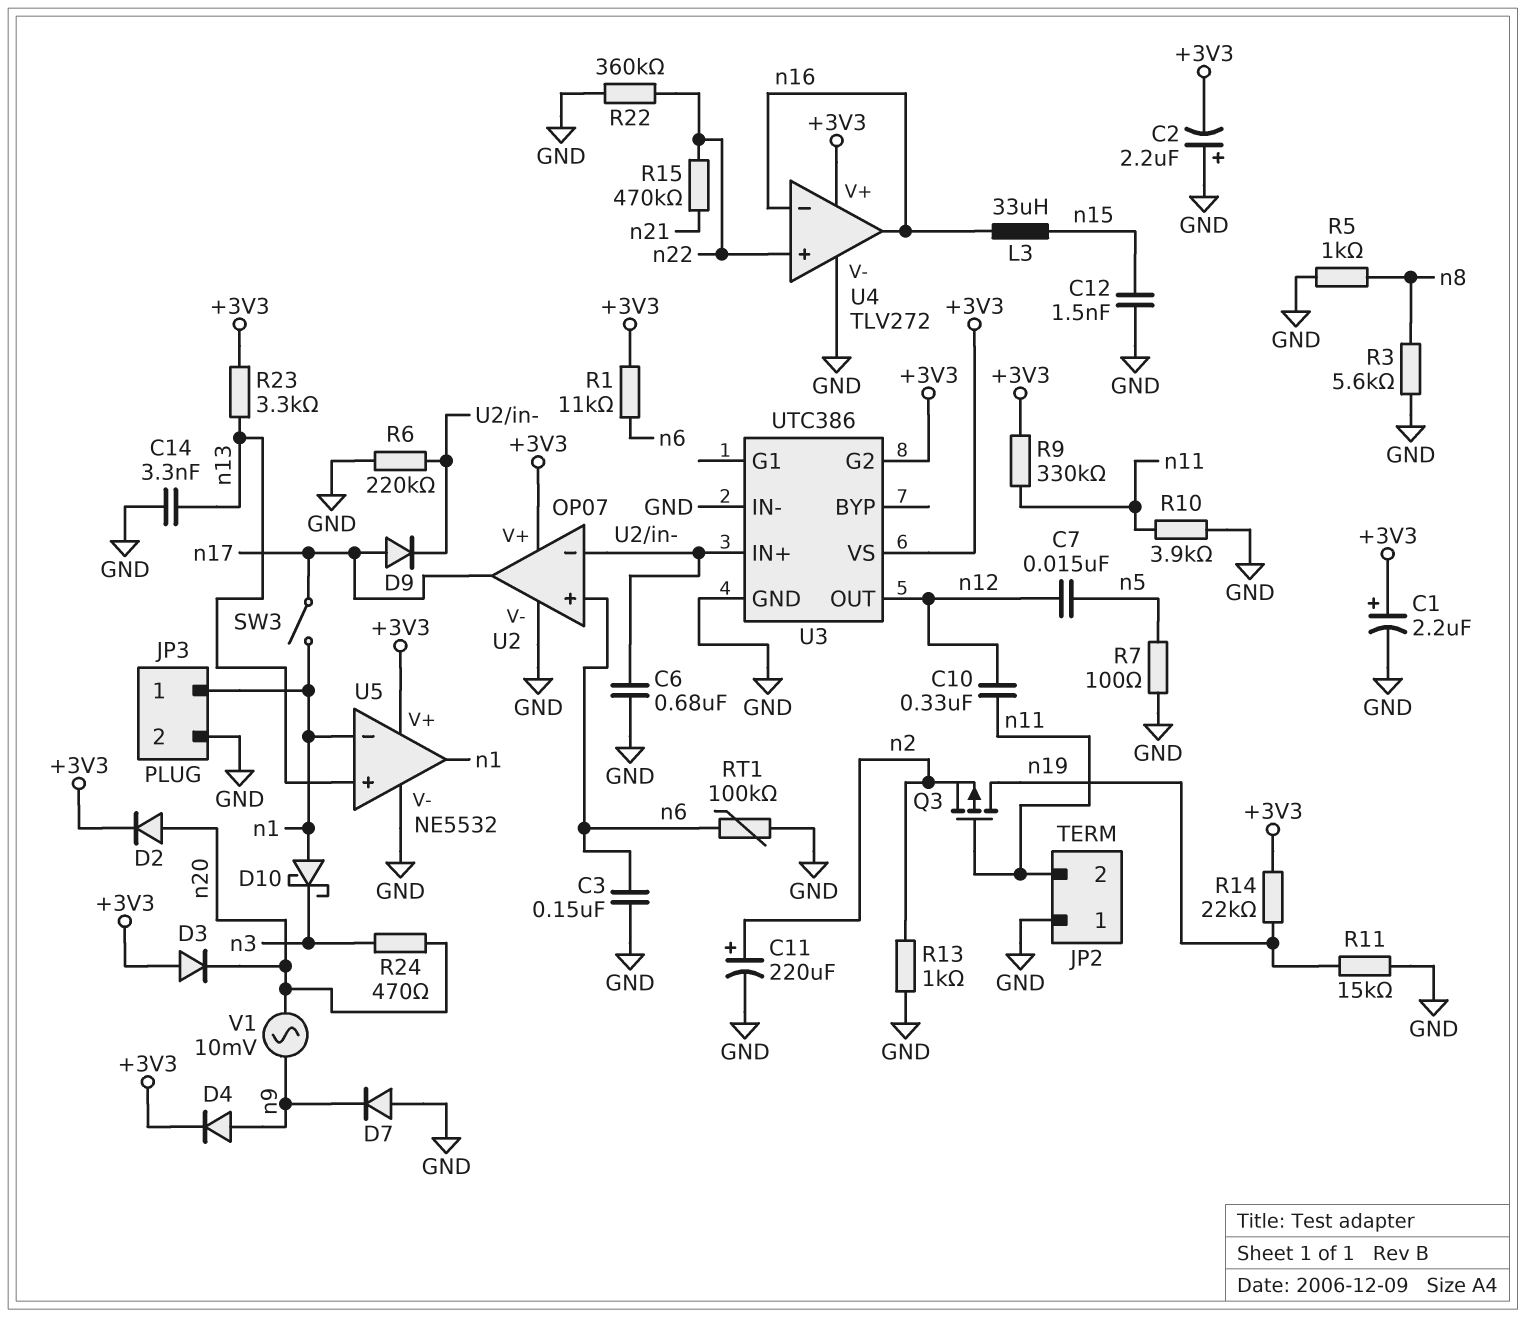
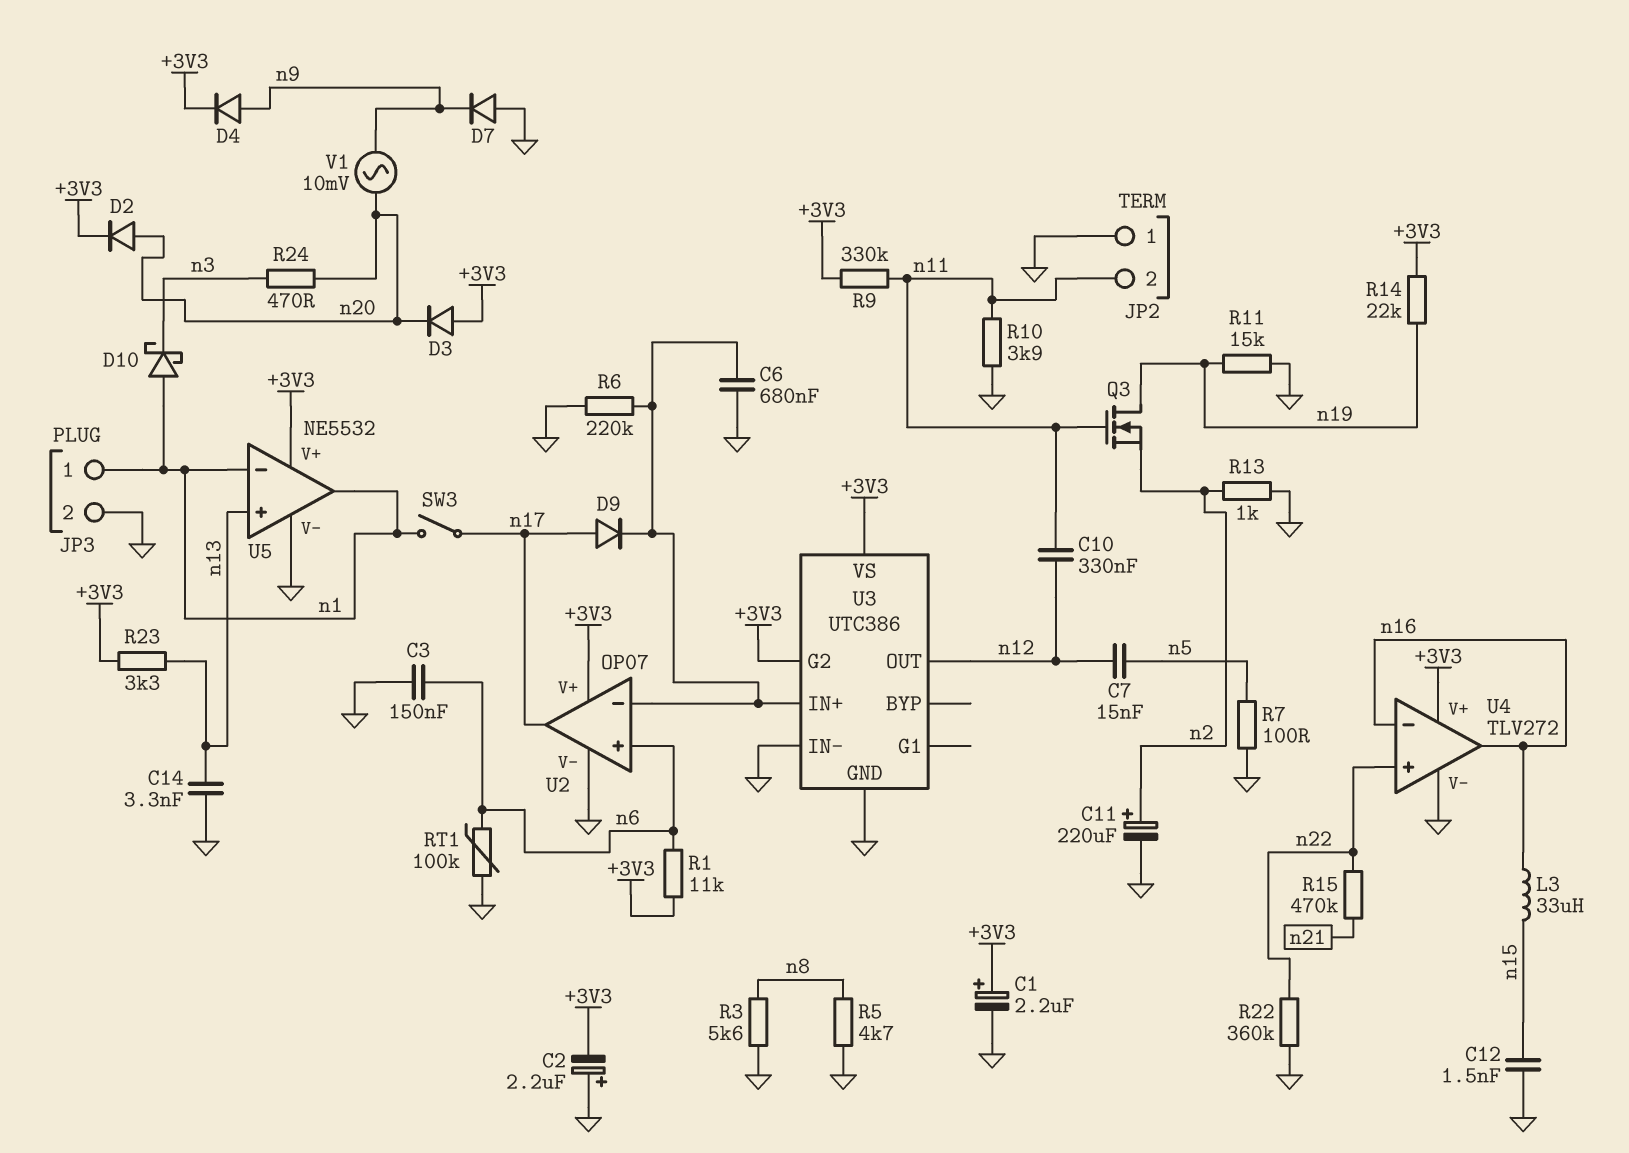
Q3: PMOS (G n11, D n19, S n2) -> NMOS (G n11, D n19, S n2)
R5: 1k (GND, n8) -> 4.7k (GND, n8)

